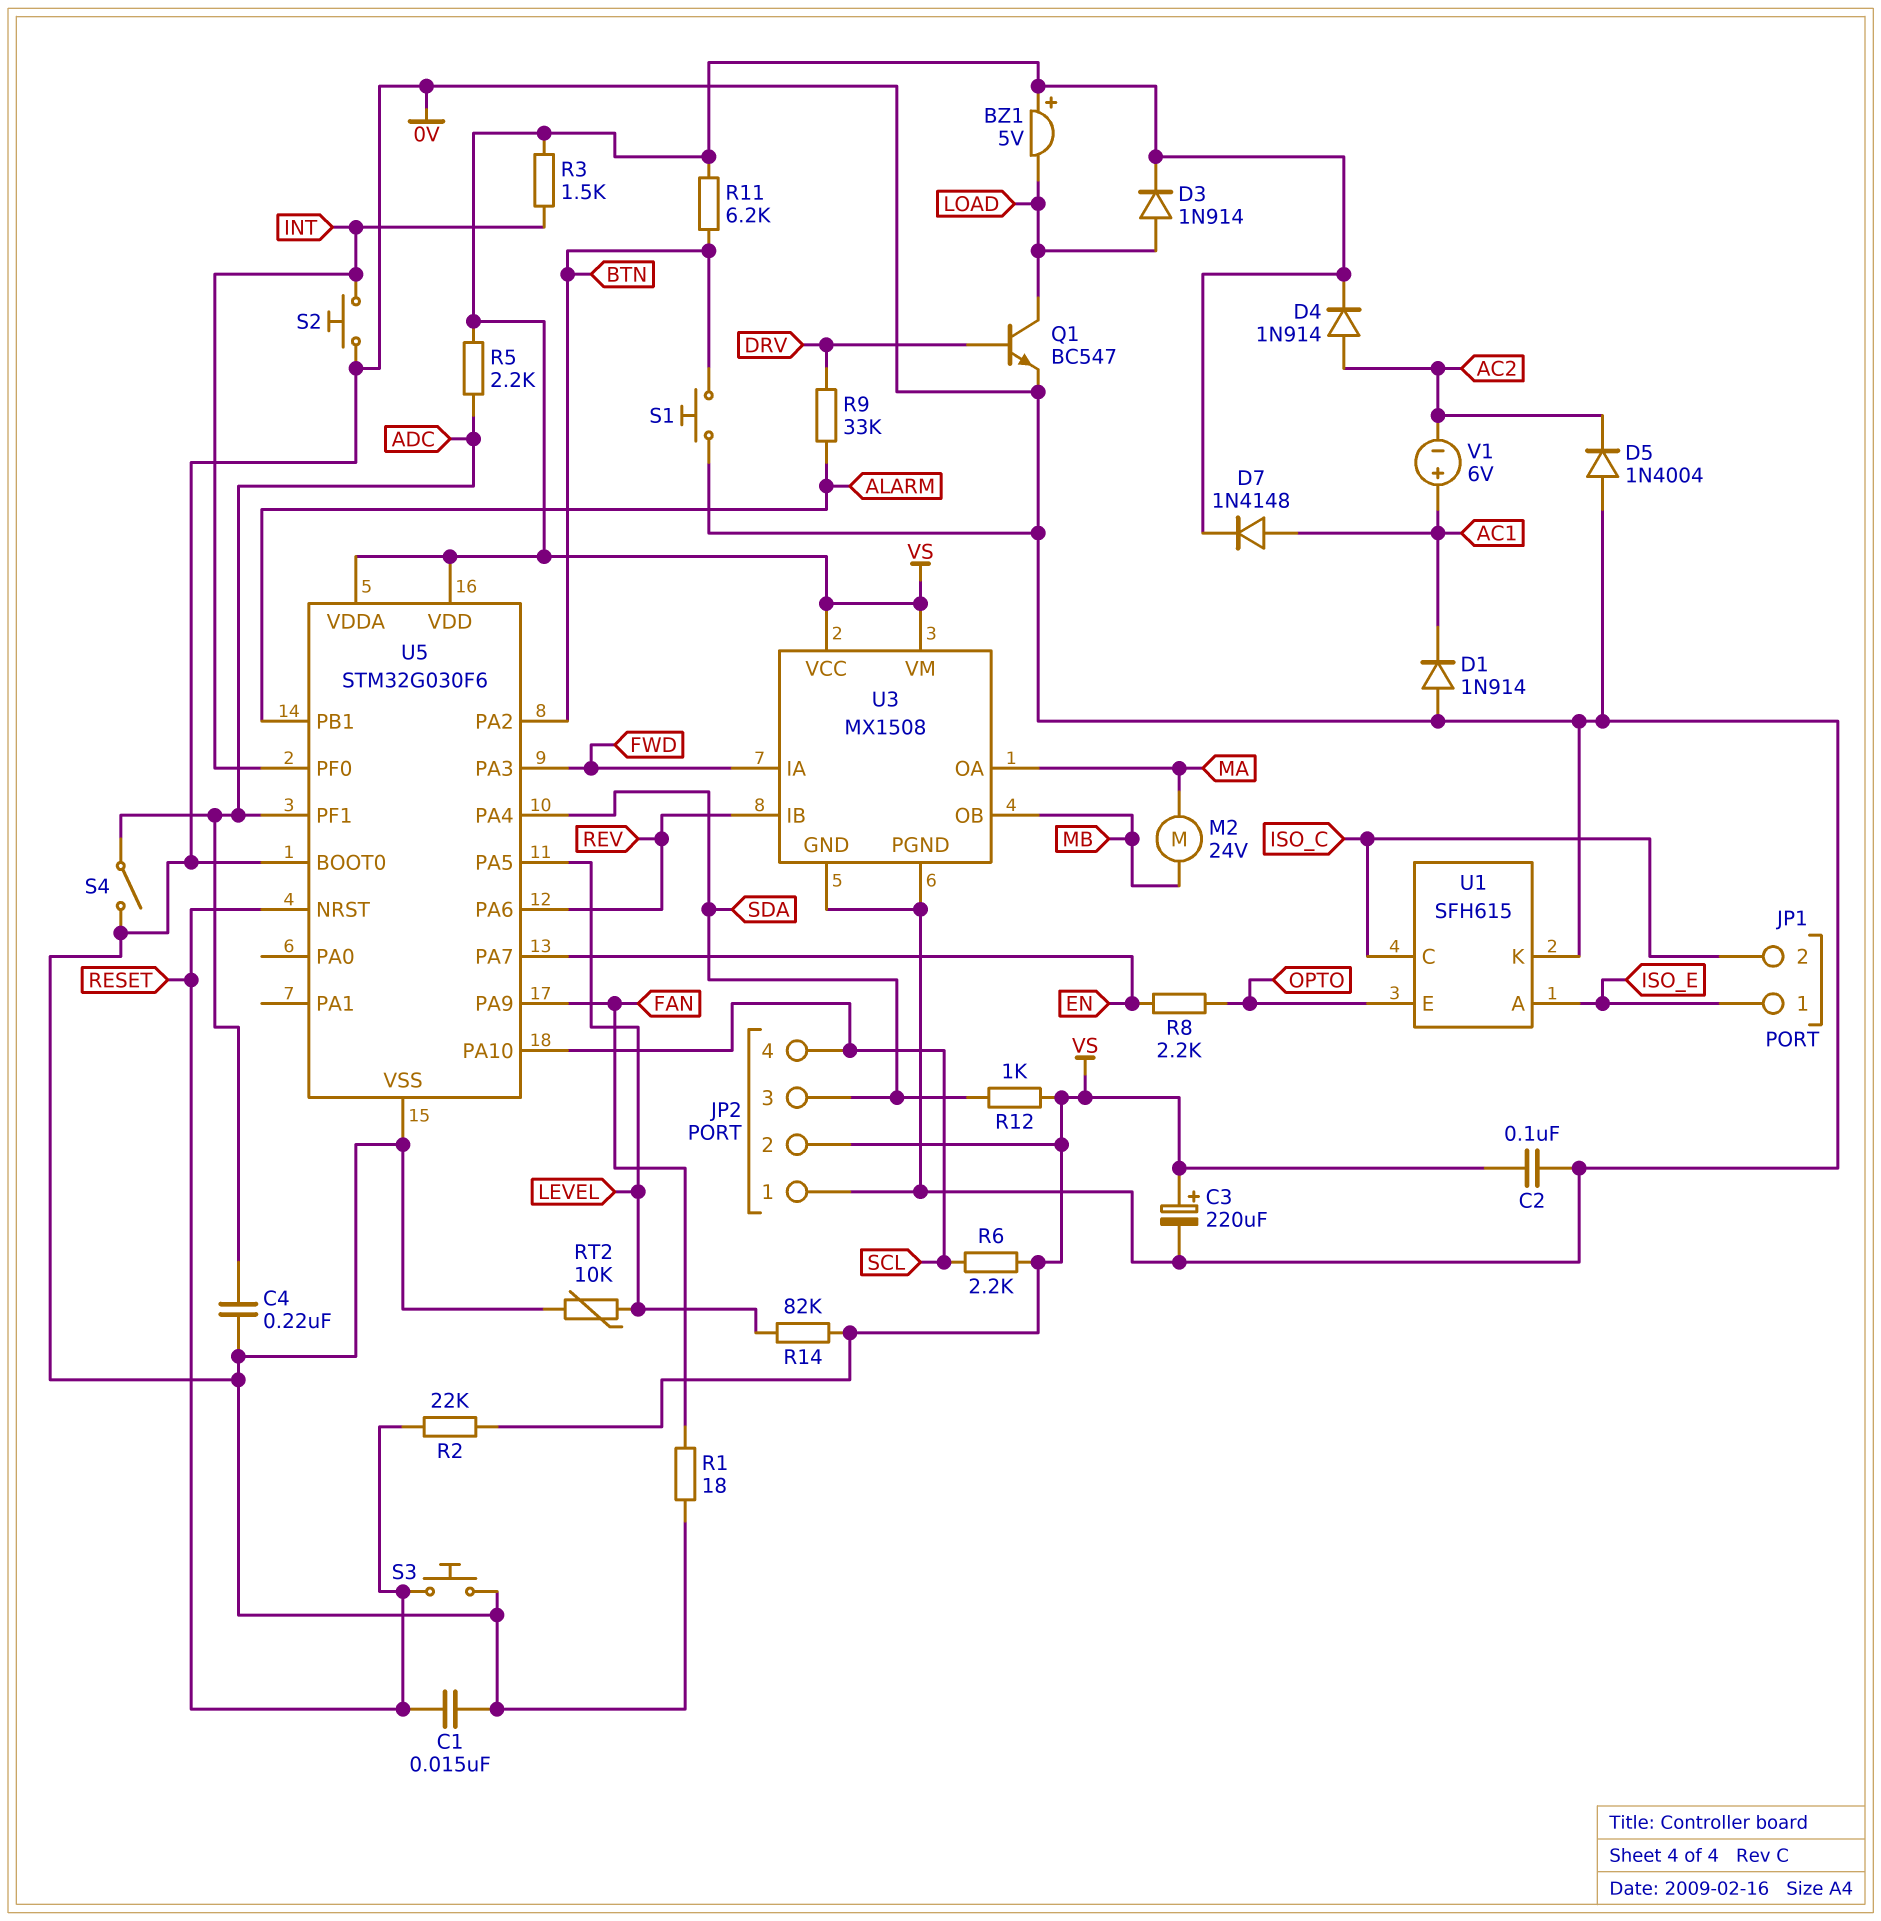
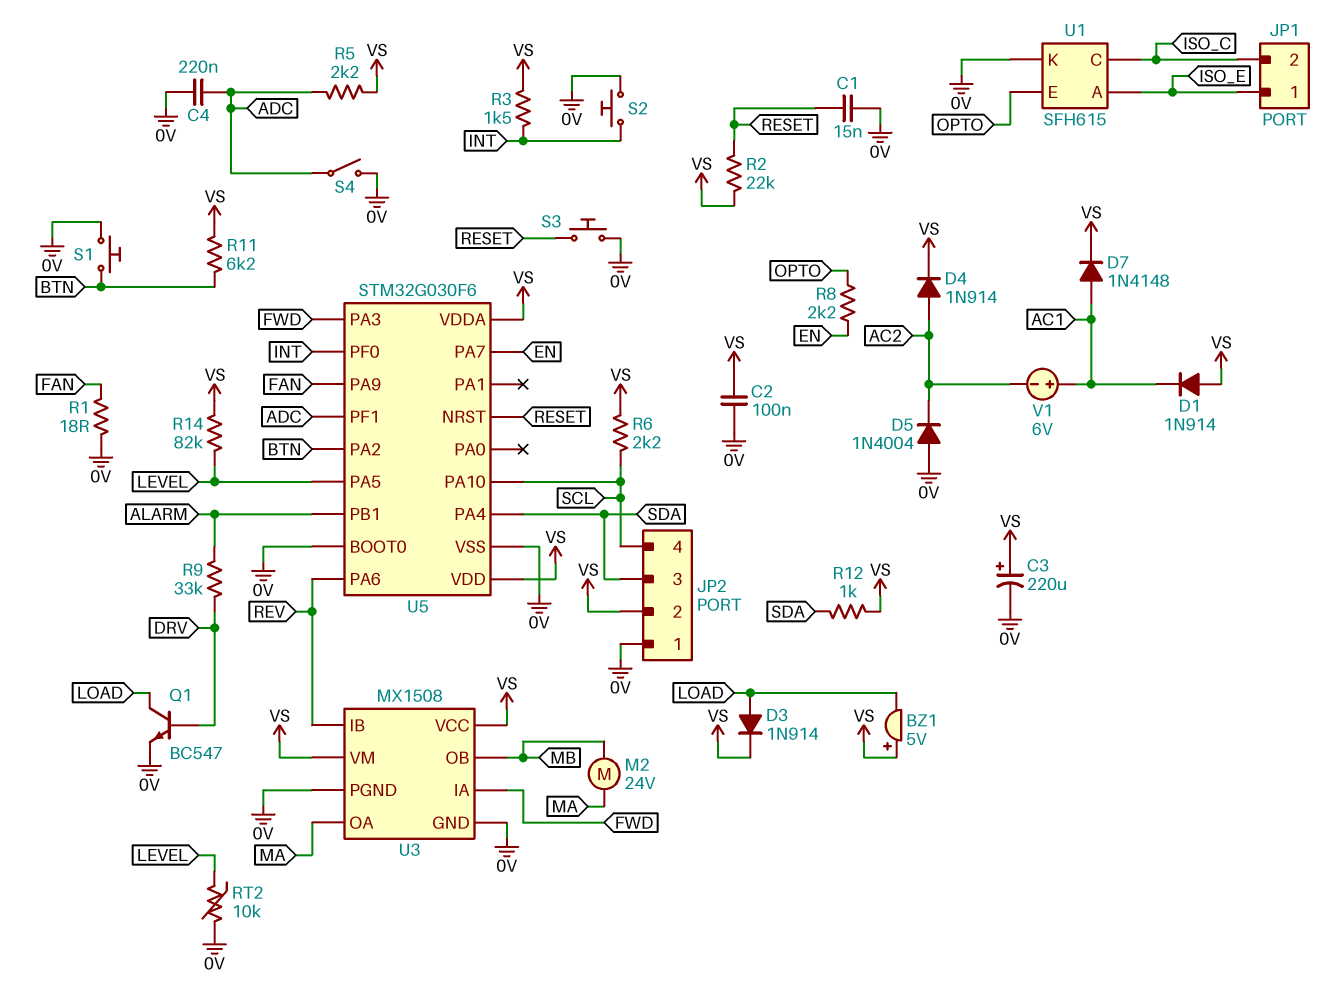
D1: diode 1N914 (A 0V, K AC1) -> diode 1N914 (A VS, K AC1)

